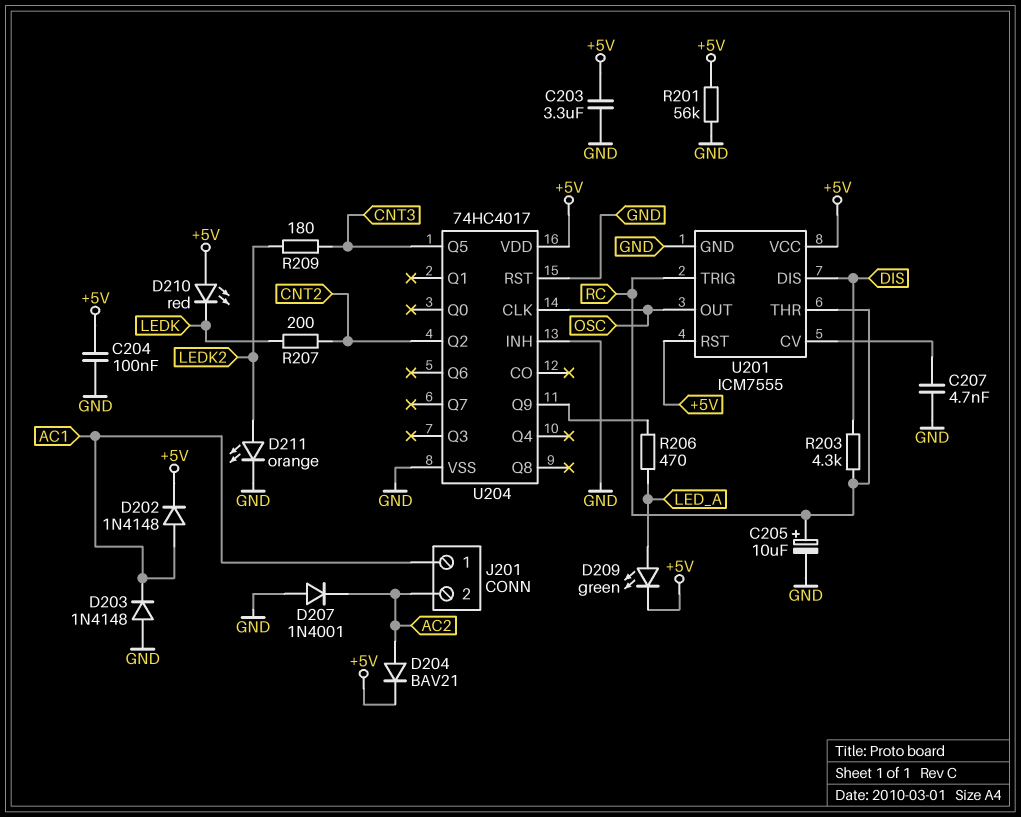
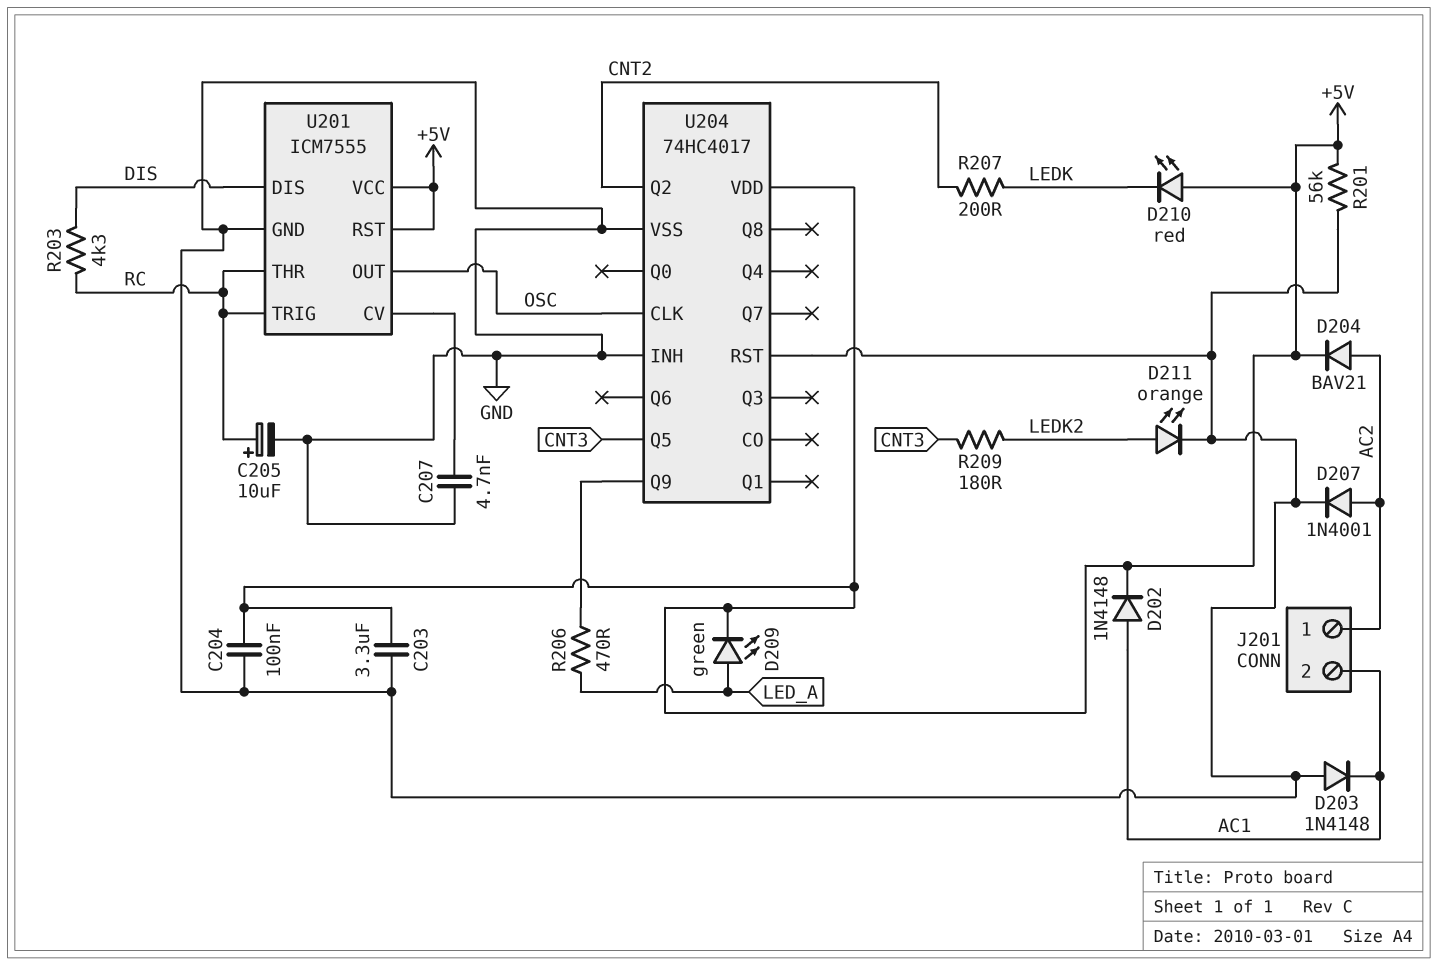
D207: diode 1N4001 (A GND, K AC2) -> diode 1N4001 (A AC2, K GND)
J201 pin 1: AC1 -> AC2
J201 pin 2: AC2 -> AC1

